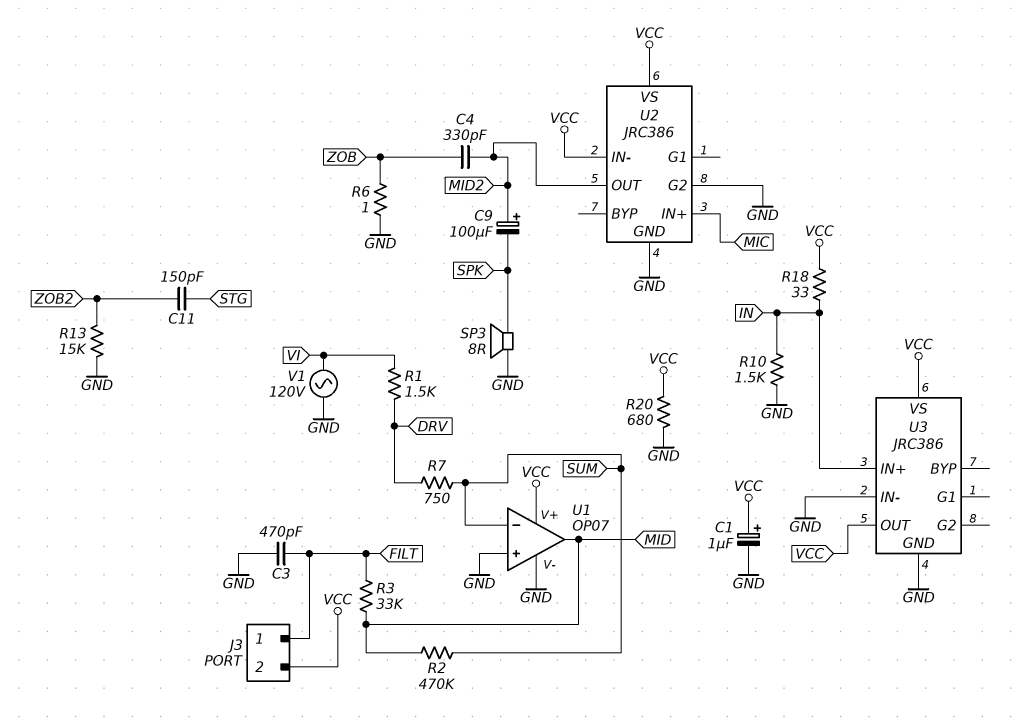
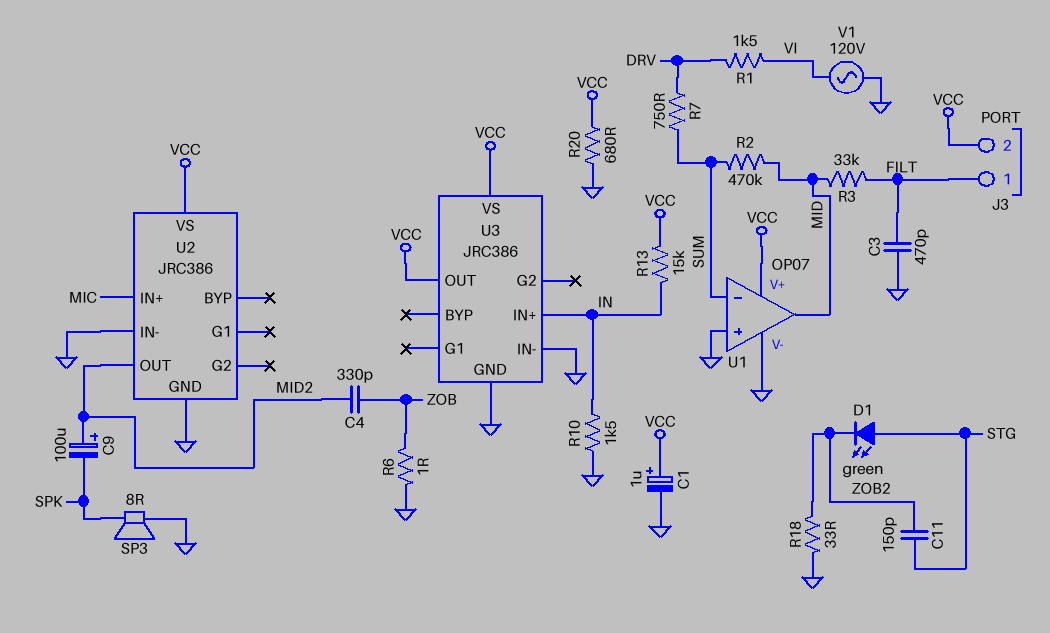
D1: none -> LED green (A STG, K ZOB2)
R13: 15k (GND, ZOB2) -> 15k (IN, VCC)
R18: 33 (IN, VCC) -> 33 (GND, ZOB2)
U2 pin G2: GND -> none
U2 pin IN-: VCC -> GND

